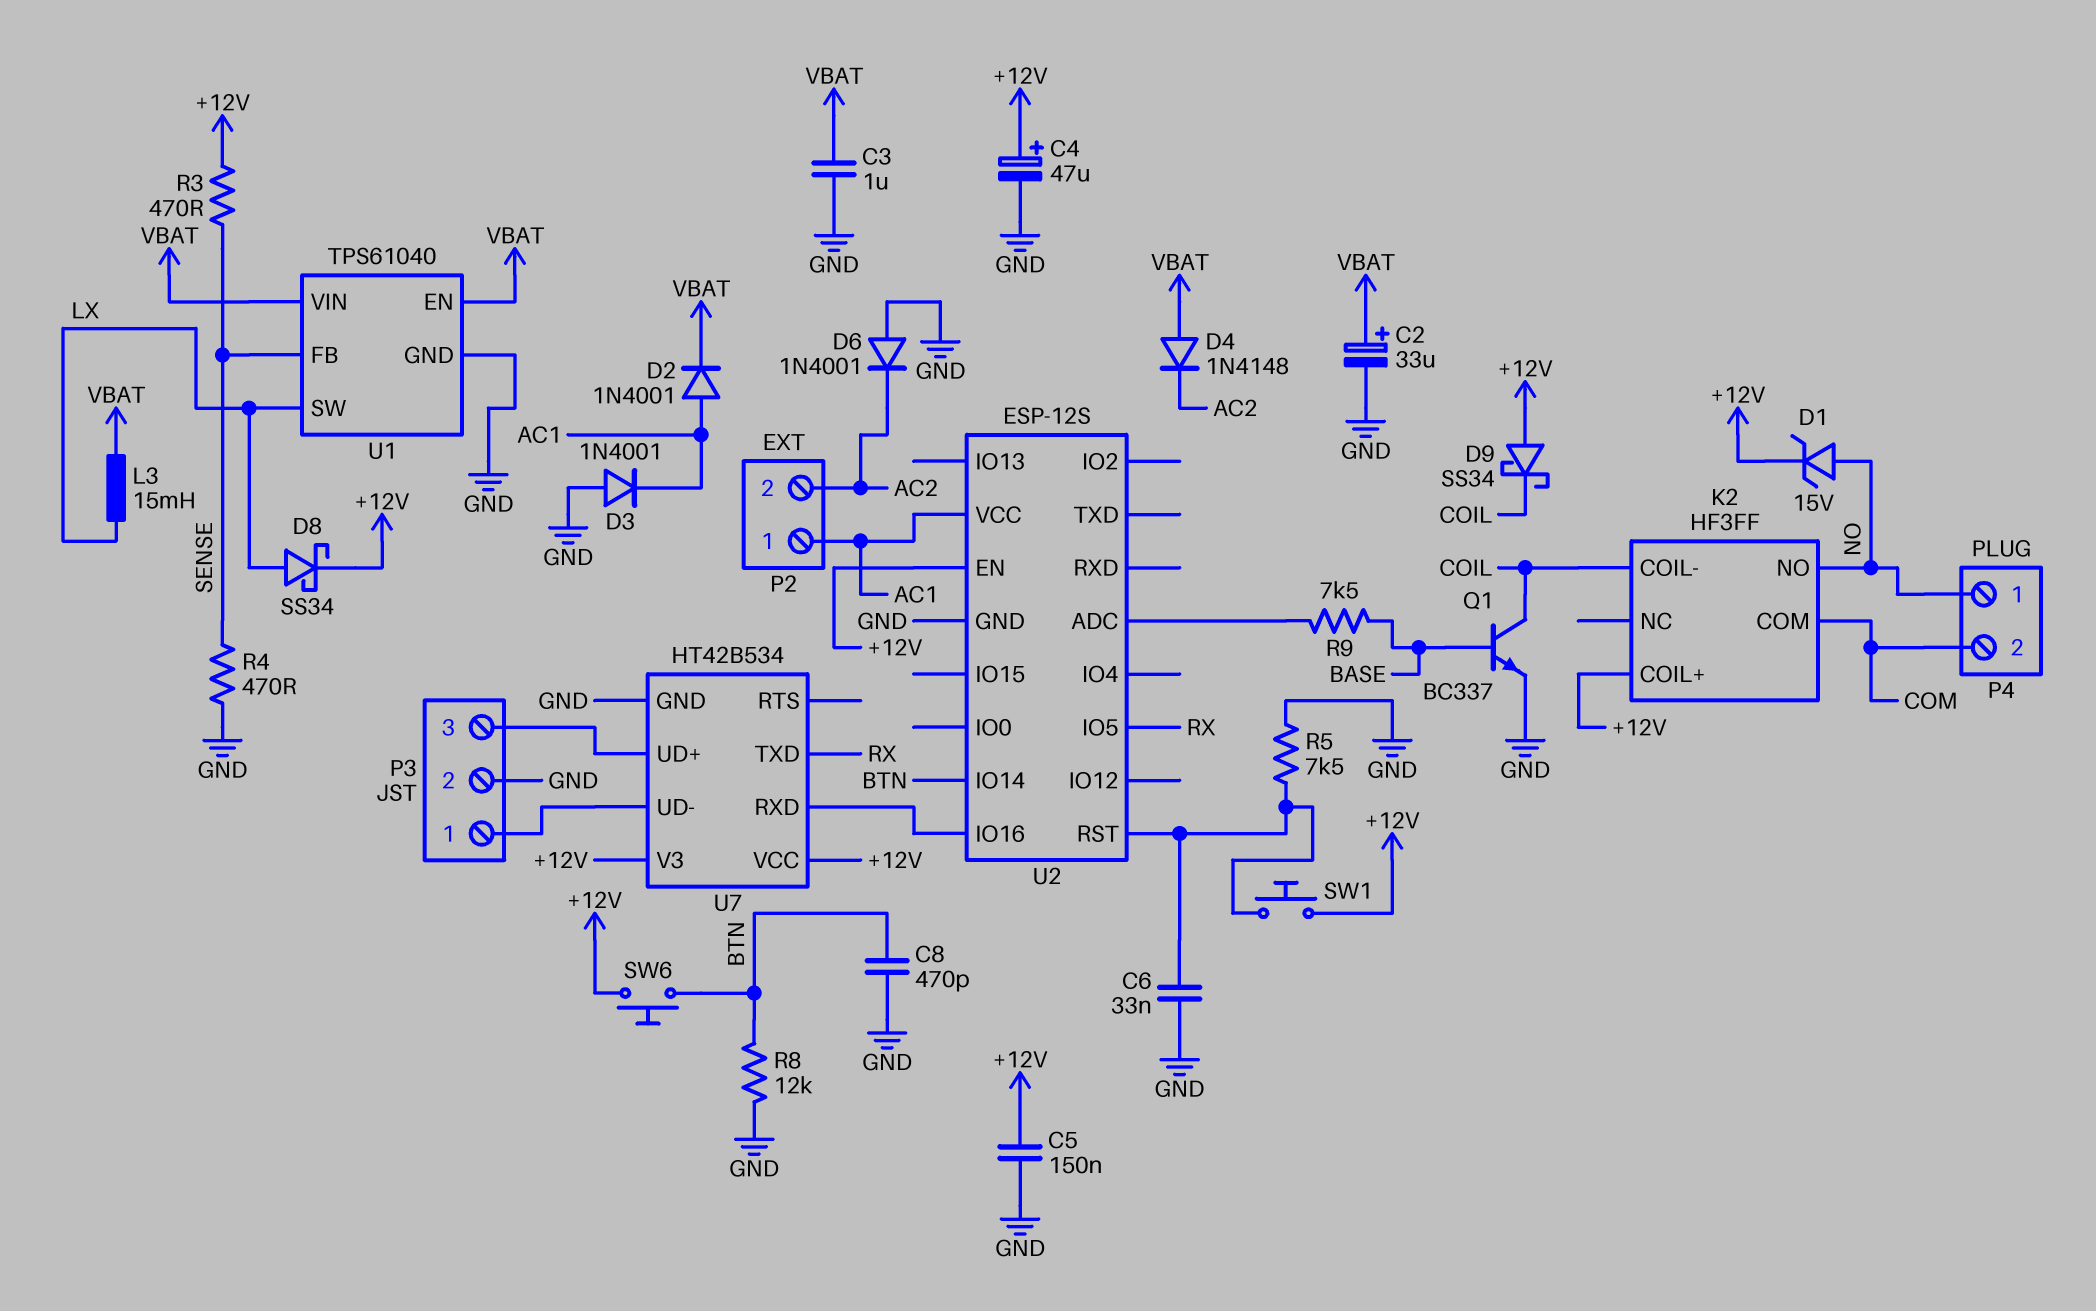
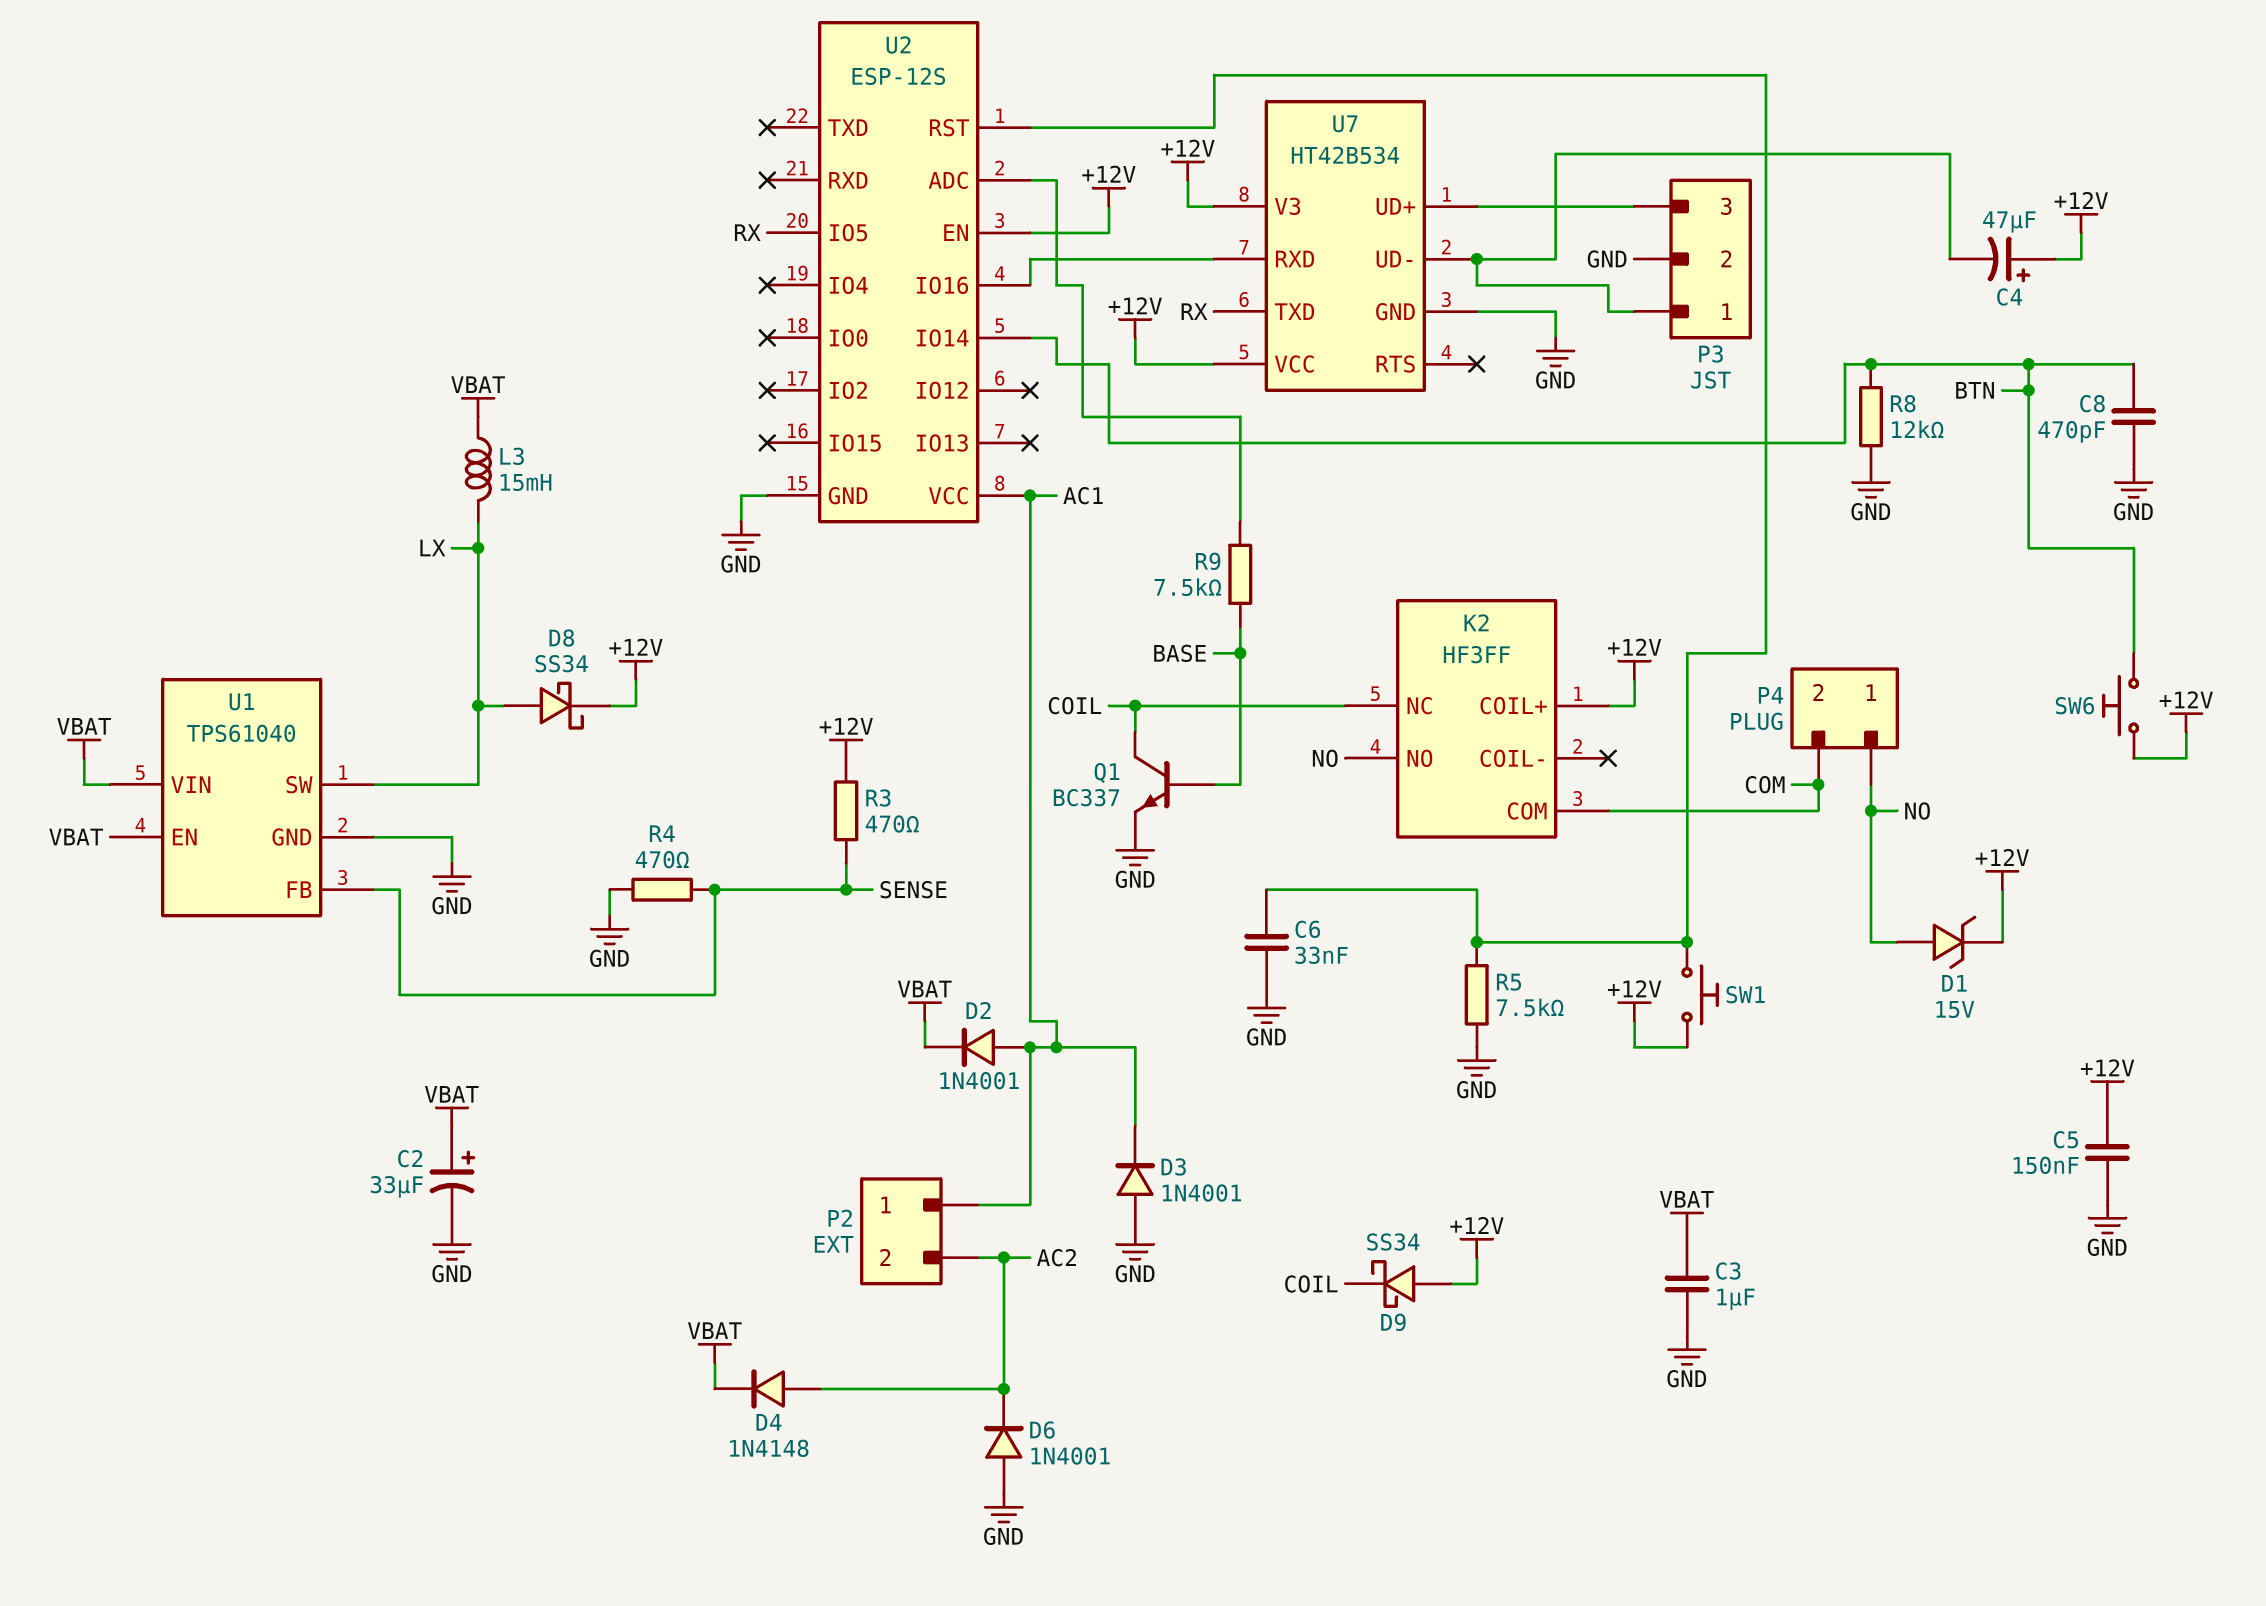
C4: 47uF (plus +12V, minus GND) -> 47uF (plus +12V, minus P3/1)
D4: diode 1N4148 (A VBAT, K AC2) -> diode 1N4148 (A AC2, K VBAT)
K2 pin COIL-: COIL -> none
K2 pin NC: none -> COIL

